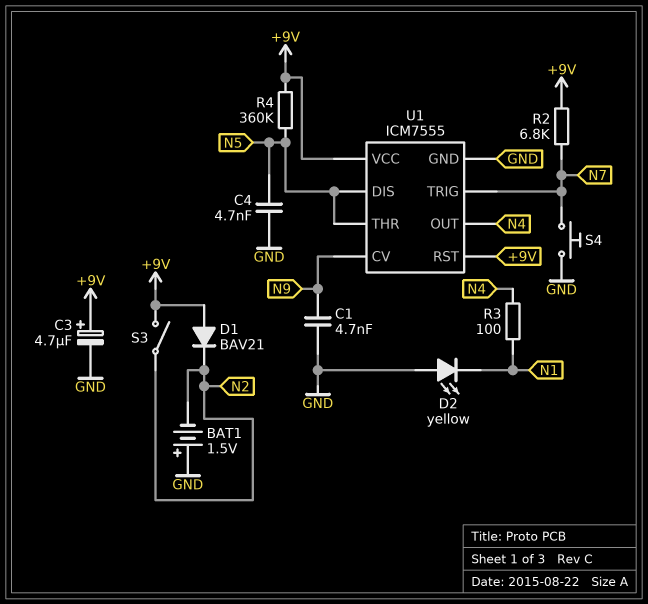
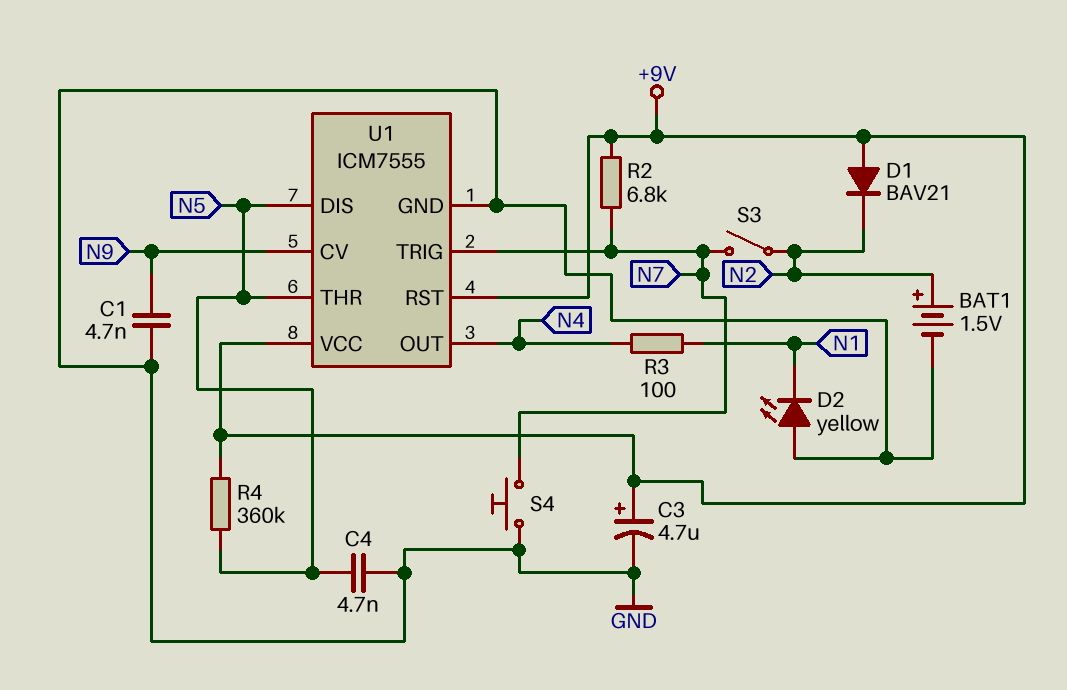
BAT1: 1.5V (plus GND, minus N2) -> 1.5V (plus N2, minus GND)
S3: switch (+9V, N2) -> switch (N2, N7)

